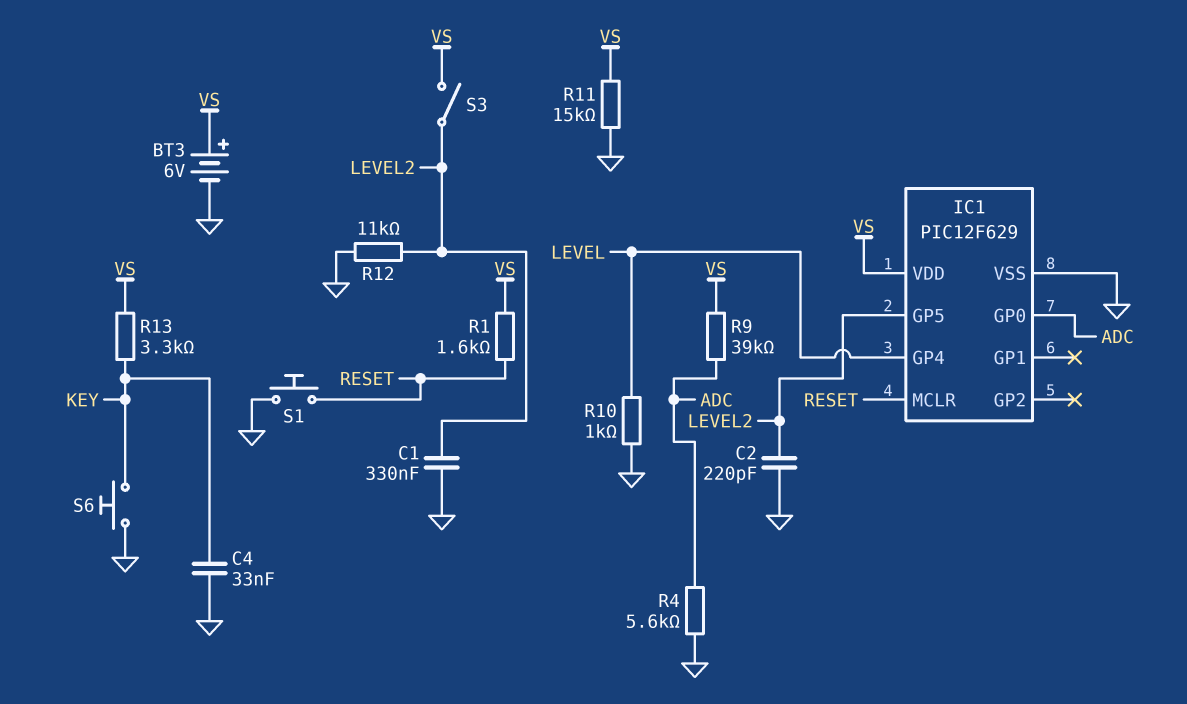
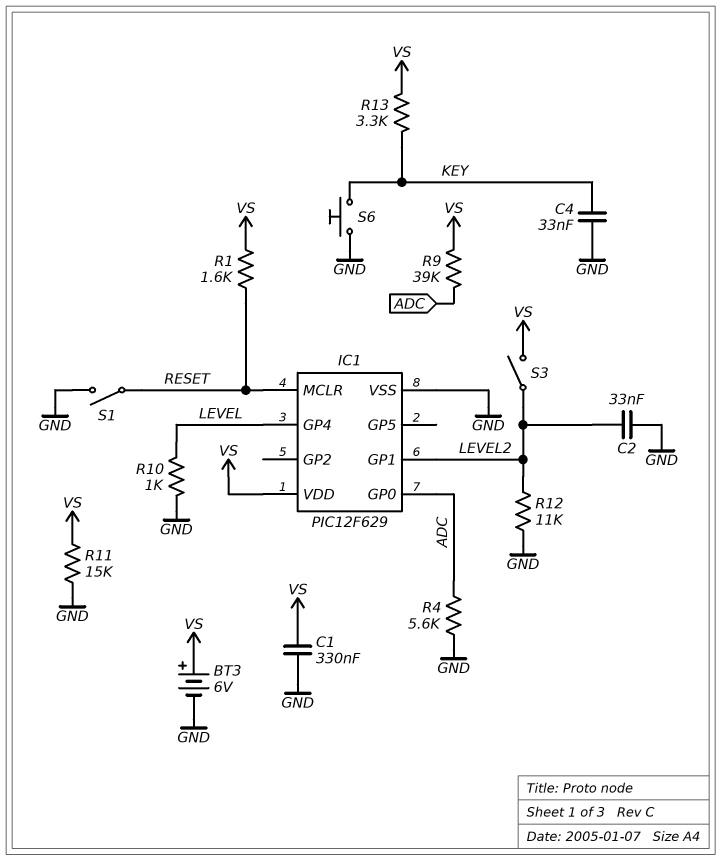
C1: 330nF (GND, LEVEL2) -> 330nF (GND, VS)
C2: 220pF (GND, LEVEL2) -> 33nF (GND, LEVEL2)
IC1 pin GP1: none -> LEVEL2
IC1 pin GP5: LEVEL2 -> none
S1: button (GND, RESET) -> switch (GND, RESET)

